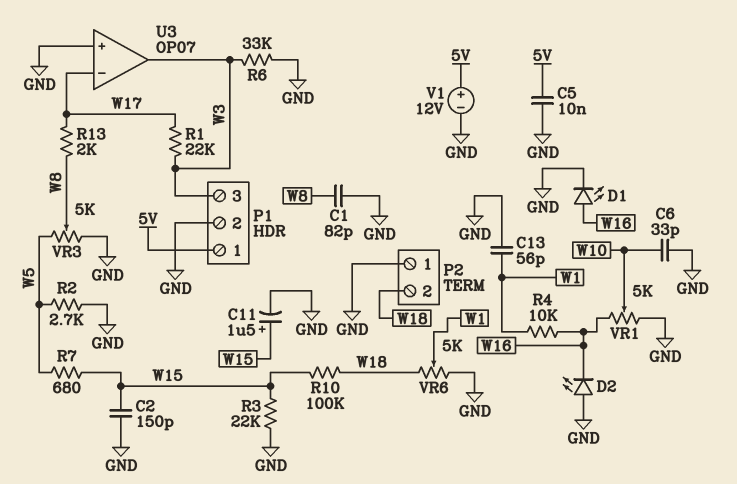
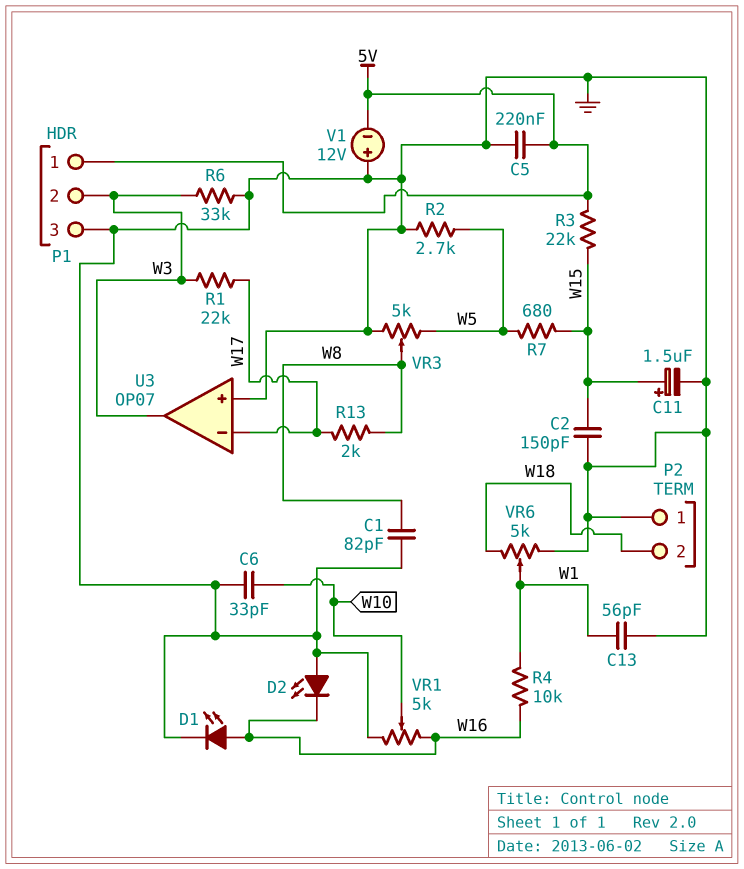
C5: 10nF (5V, GND) -> 220nF (5V, GND)
P1 pin 2: GND -> W3
P1 pin 3: W3 -> GND
R3: 22k (GND, W15) -> 22k (5V, W15)
R10: 100k (W15, W18) -> none
V1: 12V (plus 5V, minus GND) -> 12V (plus GND, minus 5V)

